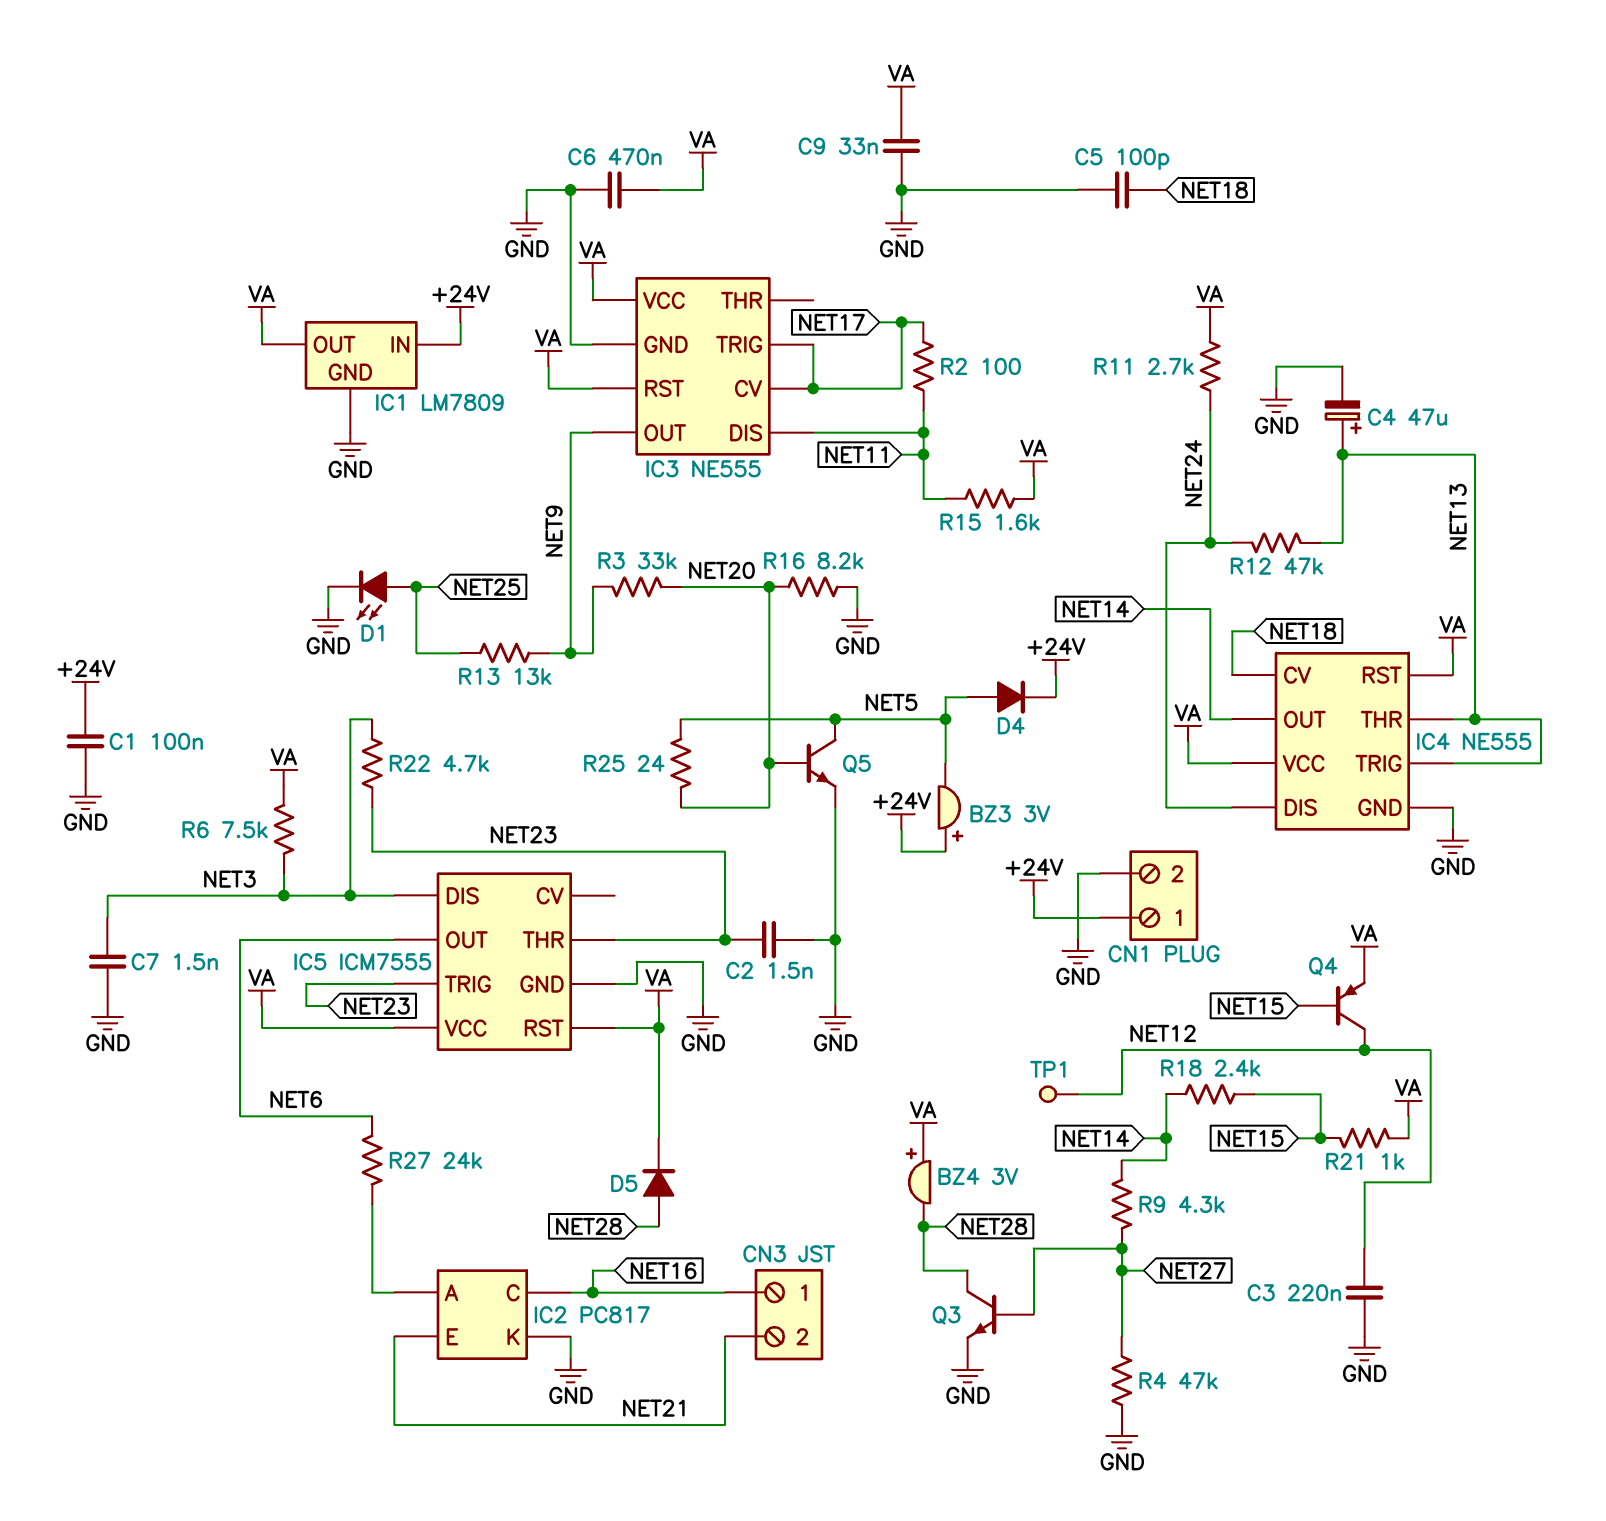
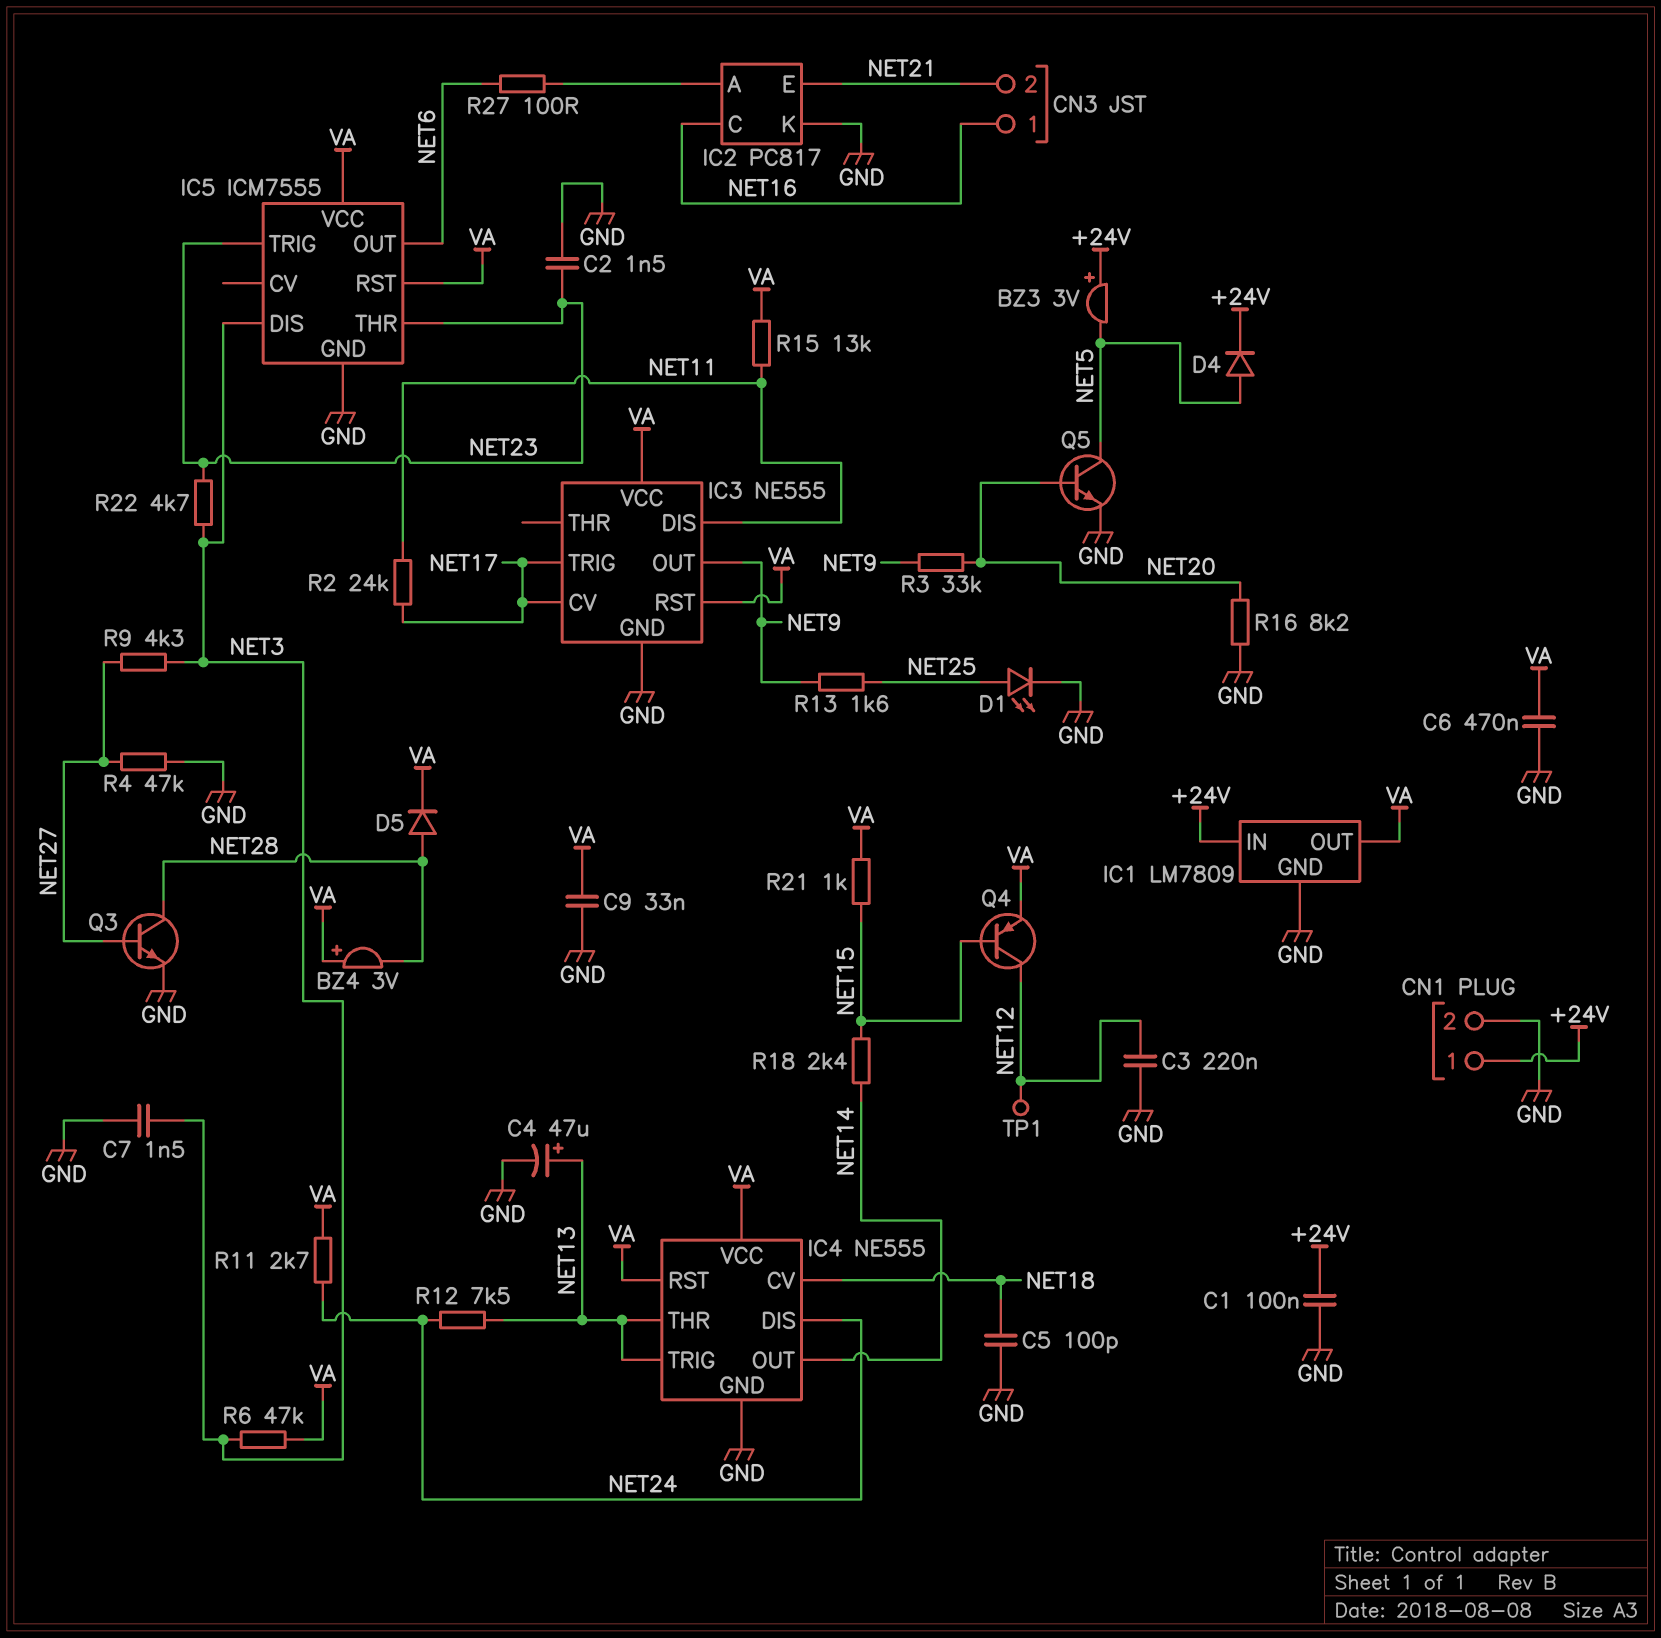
R2: 100 (NET11, NET17) -> 24k (NET11, NET17)
R6: 7.5k (NET3, VA) -> 47k (NET3, VA)
R9: 4.3k (NET14, NET27) -> 4.3k (NET3, NET27)
R12: 47k (NET13, NET24) -> 7.5k (NET13, NET24)
R13: 13k (NET9, NET25) -> 1.6k (NET9, NET25)
R15: 1.6k (NET11, VA) -> 13k (NET11, VA)
R25: 24 (NET5, NET20) -> none
R27: 24k (IC2/A, NET6) -> 100 (IC2/A, NET6)

